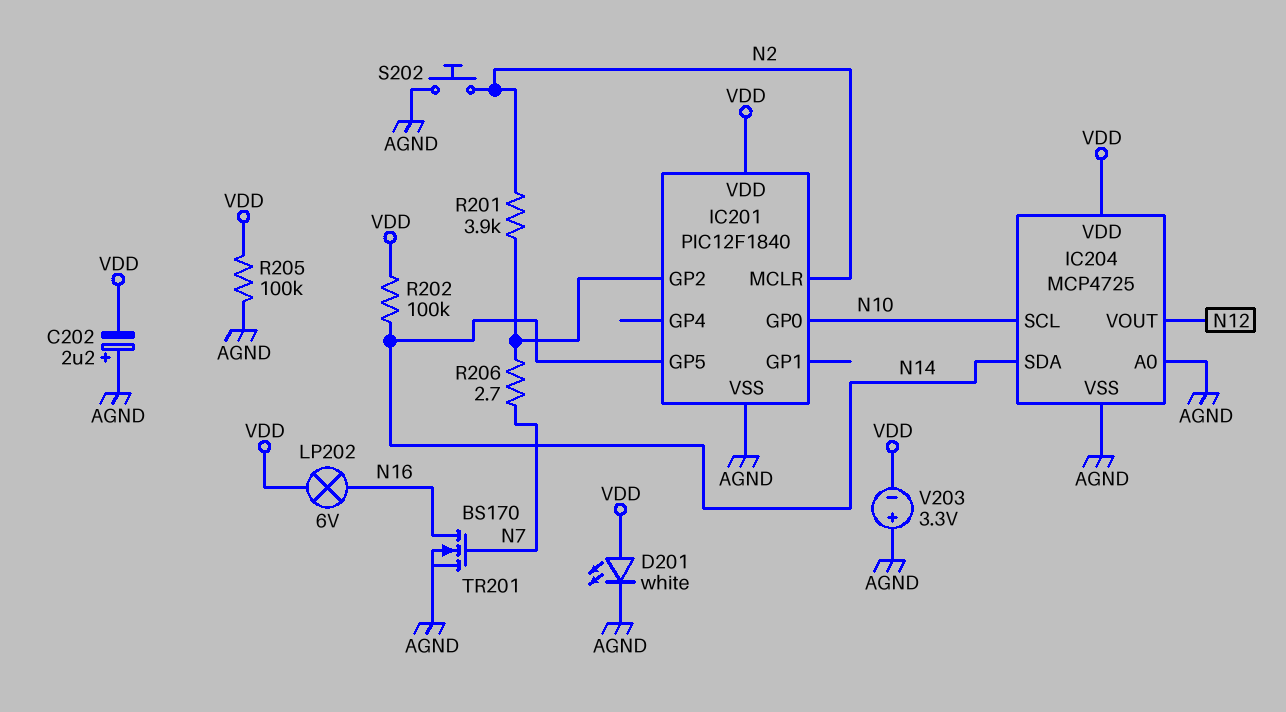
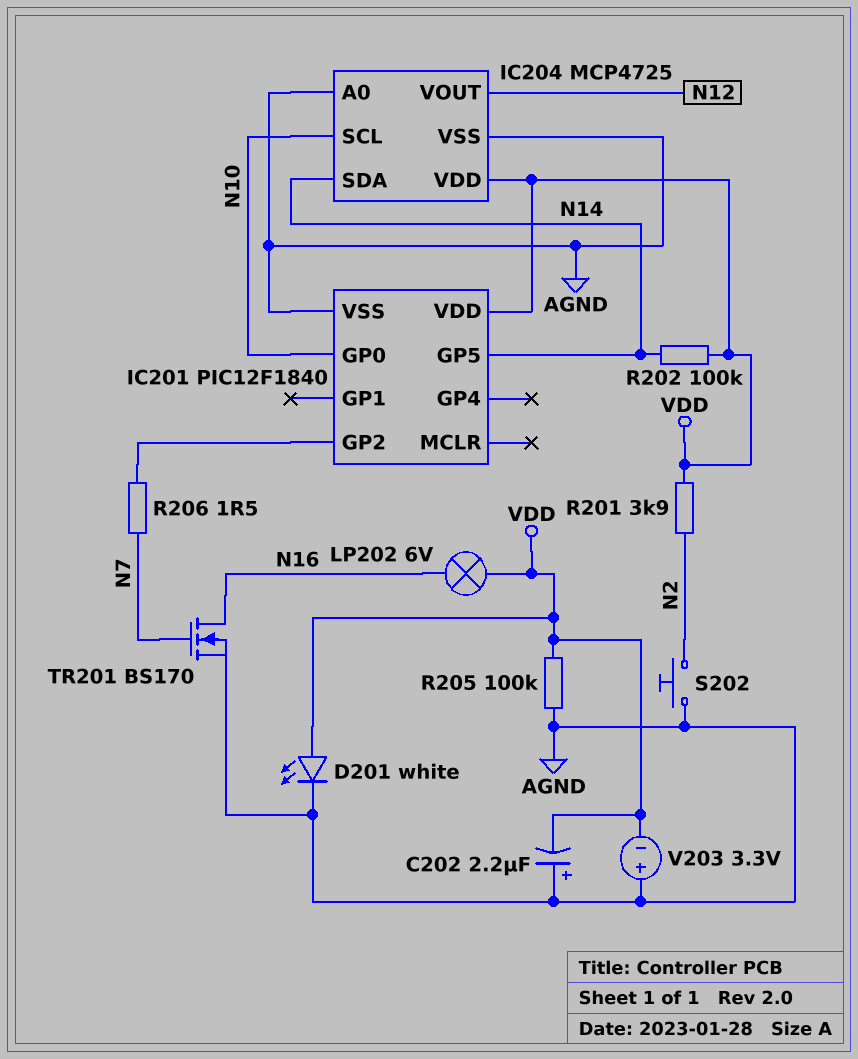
IC201 pin MCLR: N2 -> none
R201: 3.9k (IC201/GP2, N2) -> 3.9k (N2, VDD)
R206: 2.7 (IC201/GP2, N7) -> 1.5 (IC201/GP2, N7)

